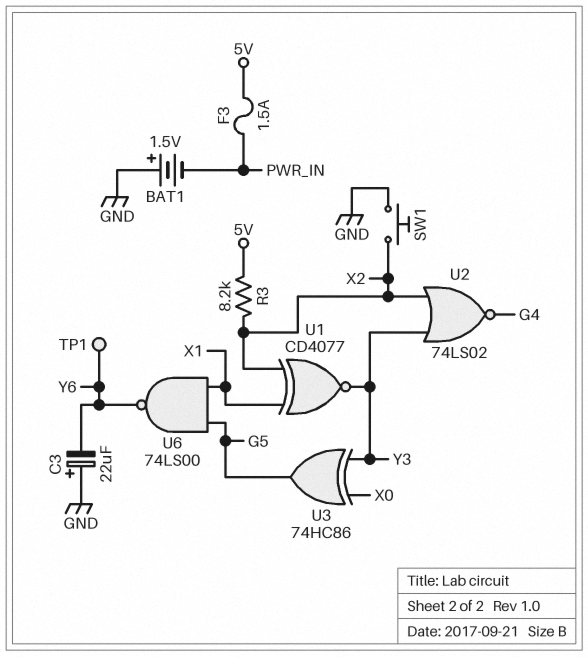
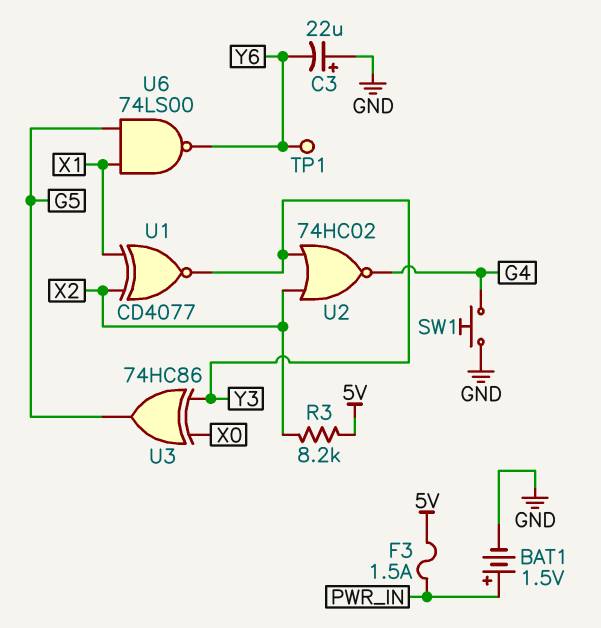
BAT1: 1.5V (plus GND, minus PWR_IN) -> 1.5V (plus PWR_IN, minus GND)
SW1: button (GND, X2) -> button (G4, GND)
U2: NOR 74LS02 (in X2, in Y3, out G4) -> NOR 74HC02 (in X2, in Y3, out G4)

